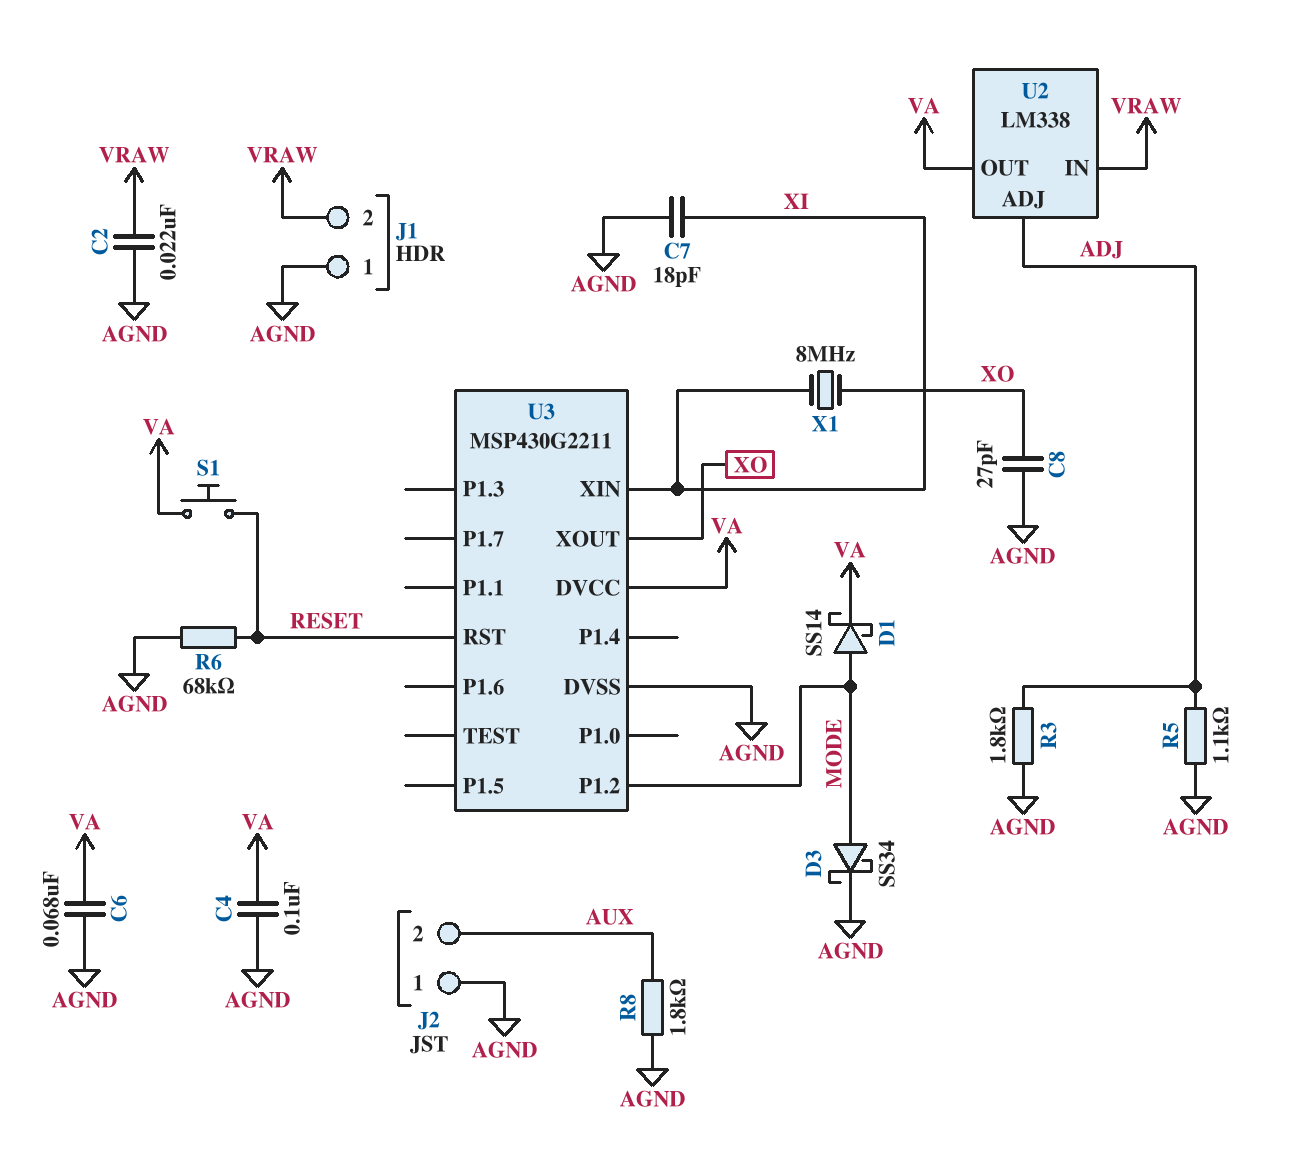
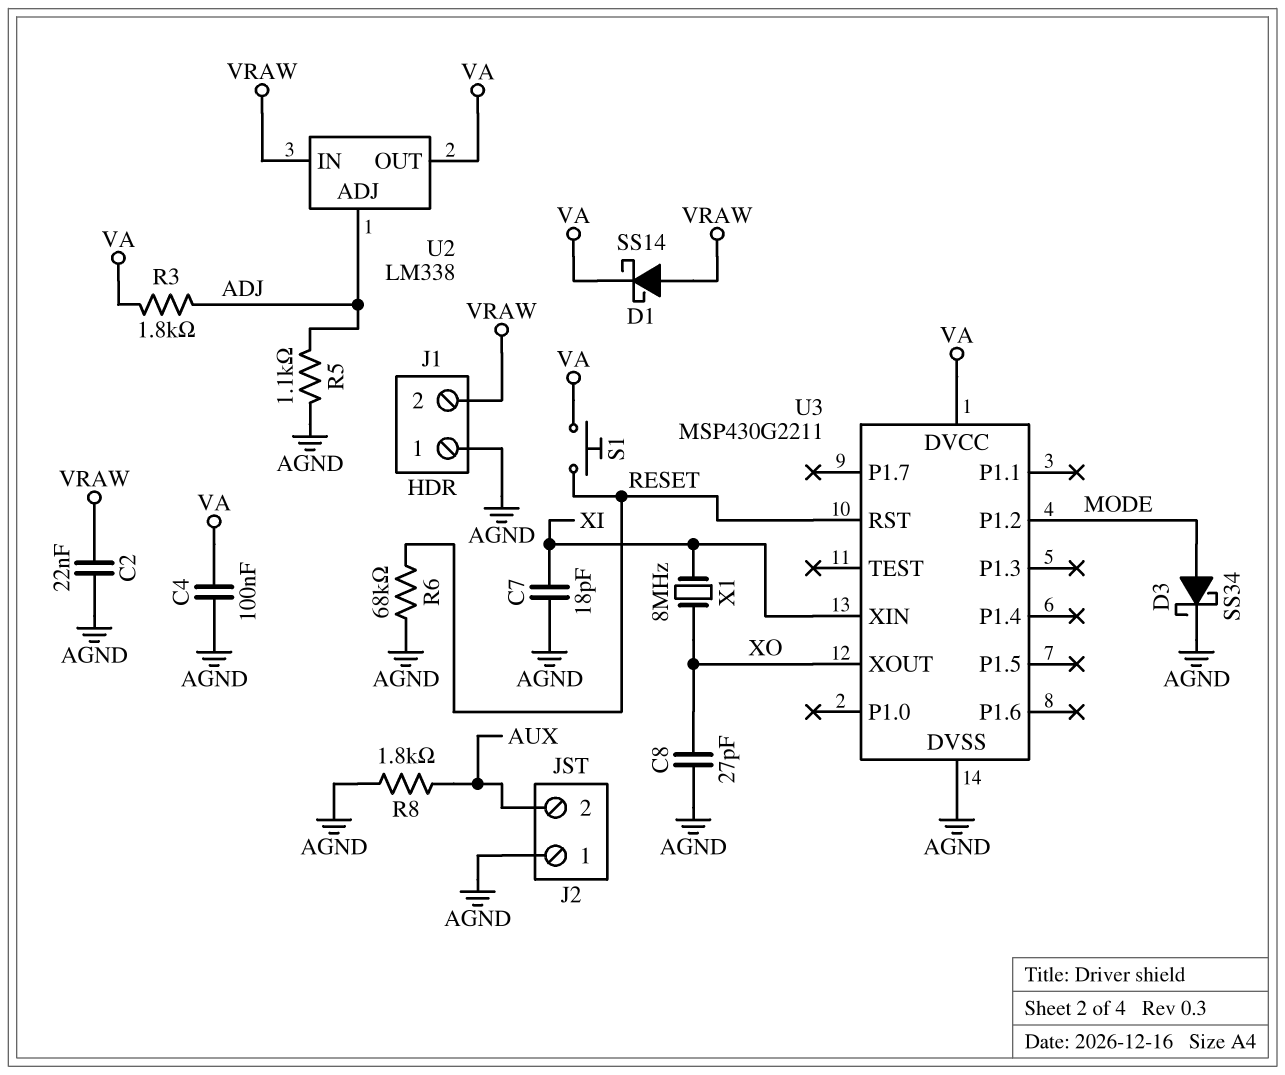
C6: 68nF (AGND, VA) -> none
D1: schottky SS14 (A MODE, K VA) -> schottky SS14 (A VRAW, K VA)
R3: 1.8k (ADJ, AGND) -> 1.8k (ADJ, VA)

